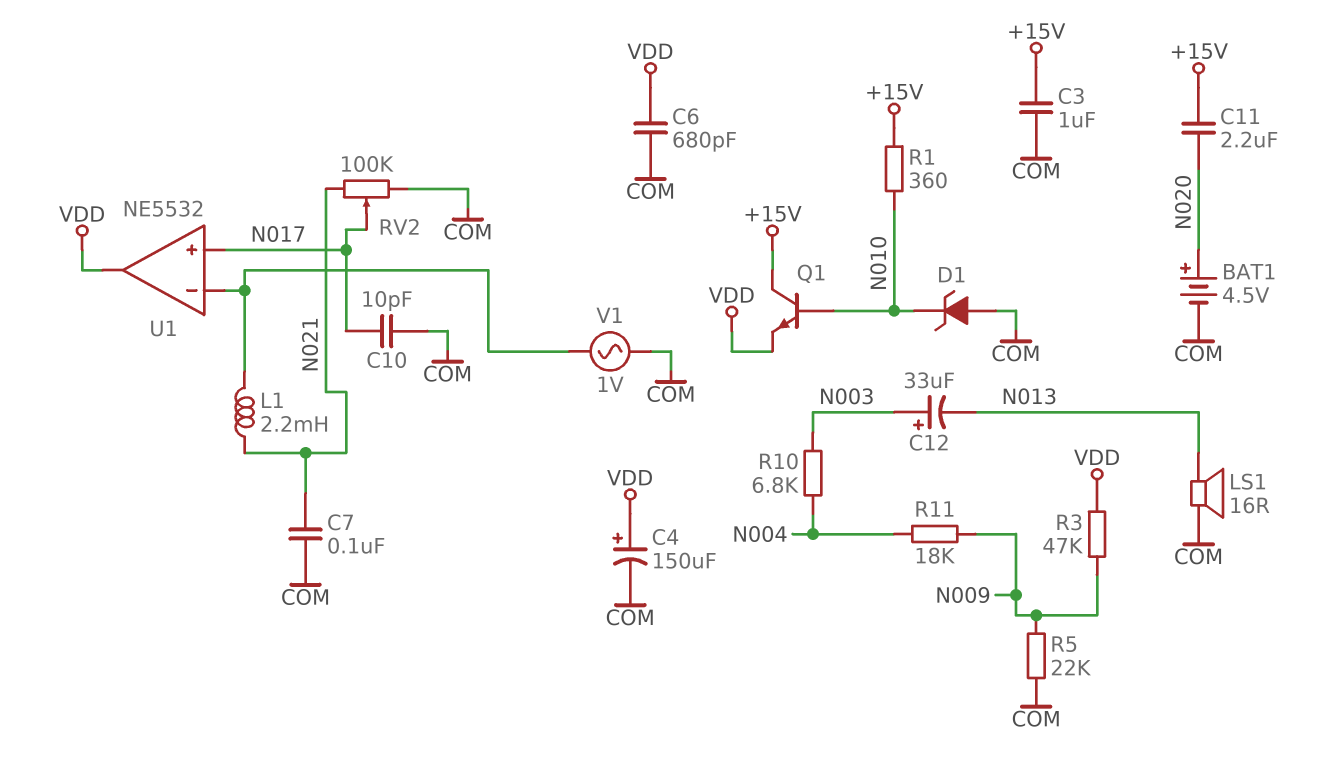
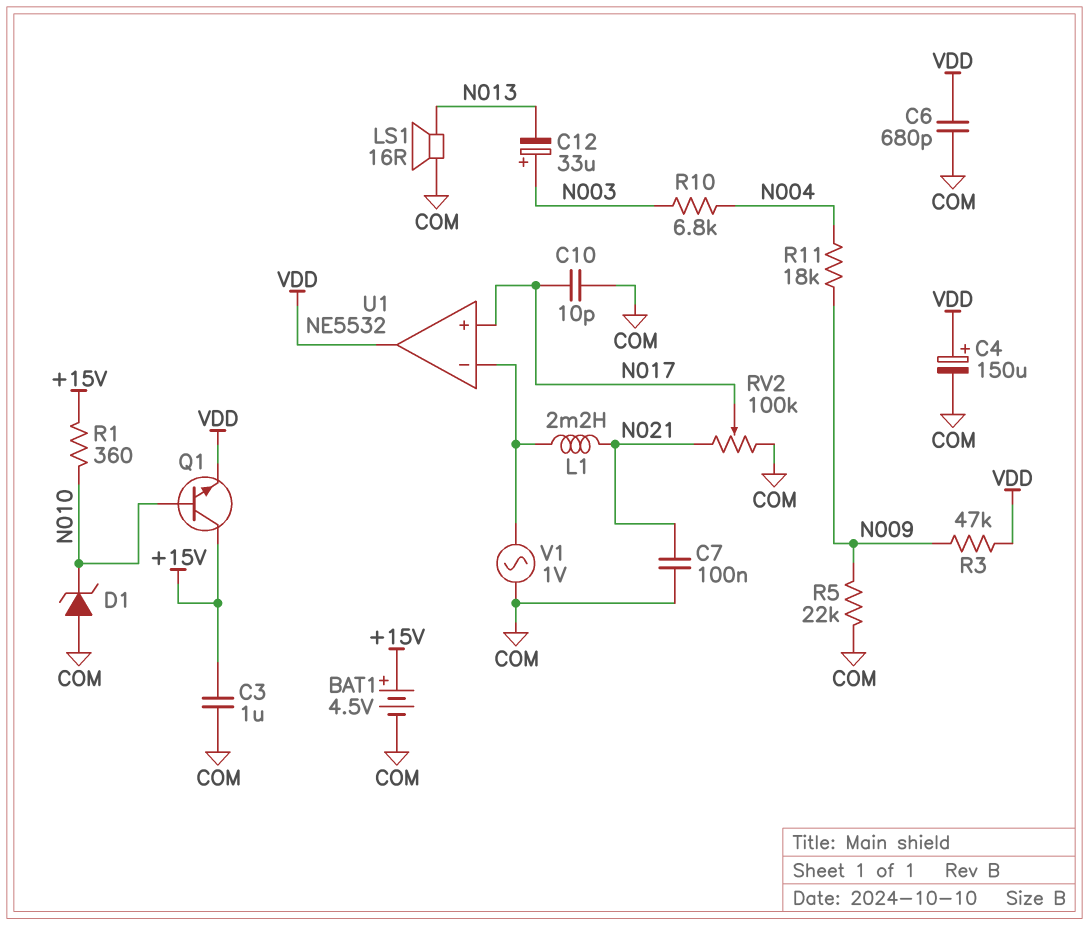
BAT1: 4.5V (plus N020, minus COM) -> 4.5V (plus +15V, minus COM)
C11: 2.2uF (+15V, N020) -> none

